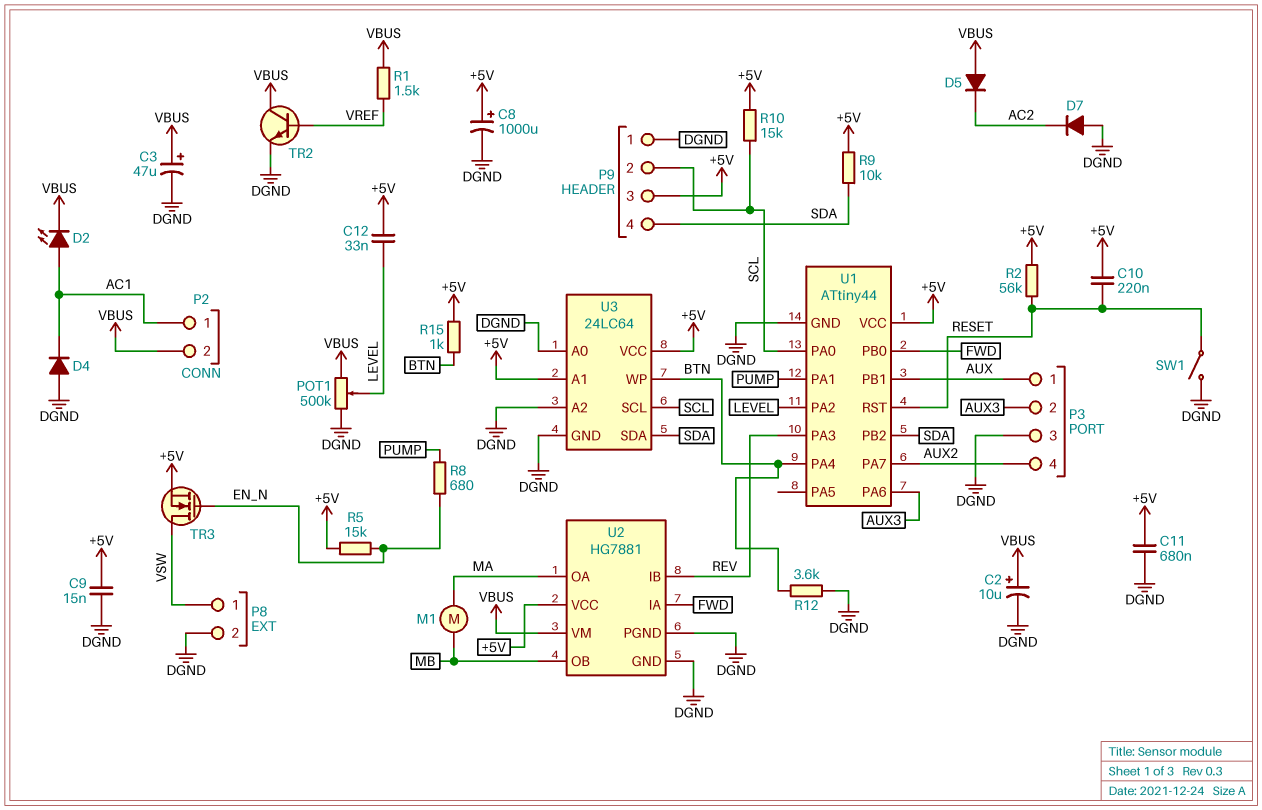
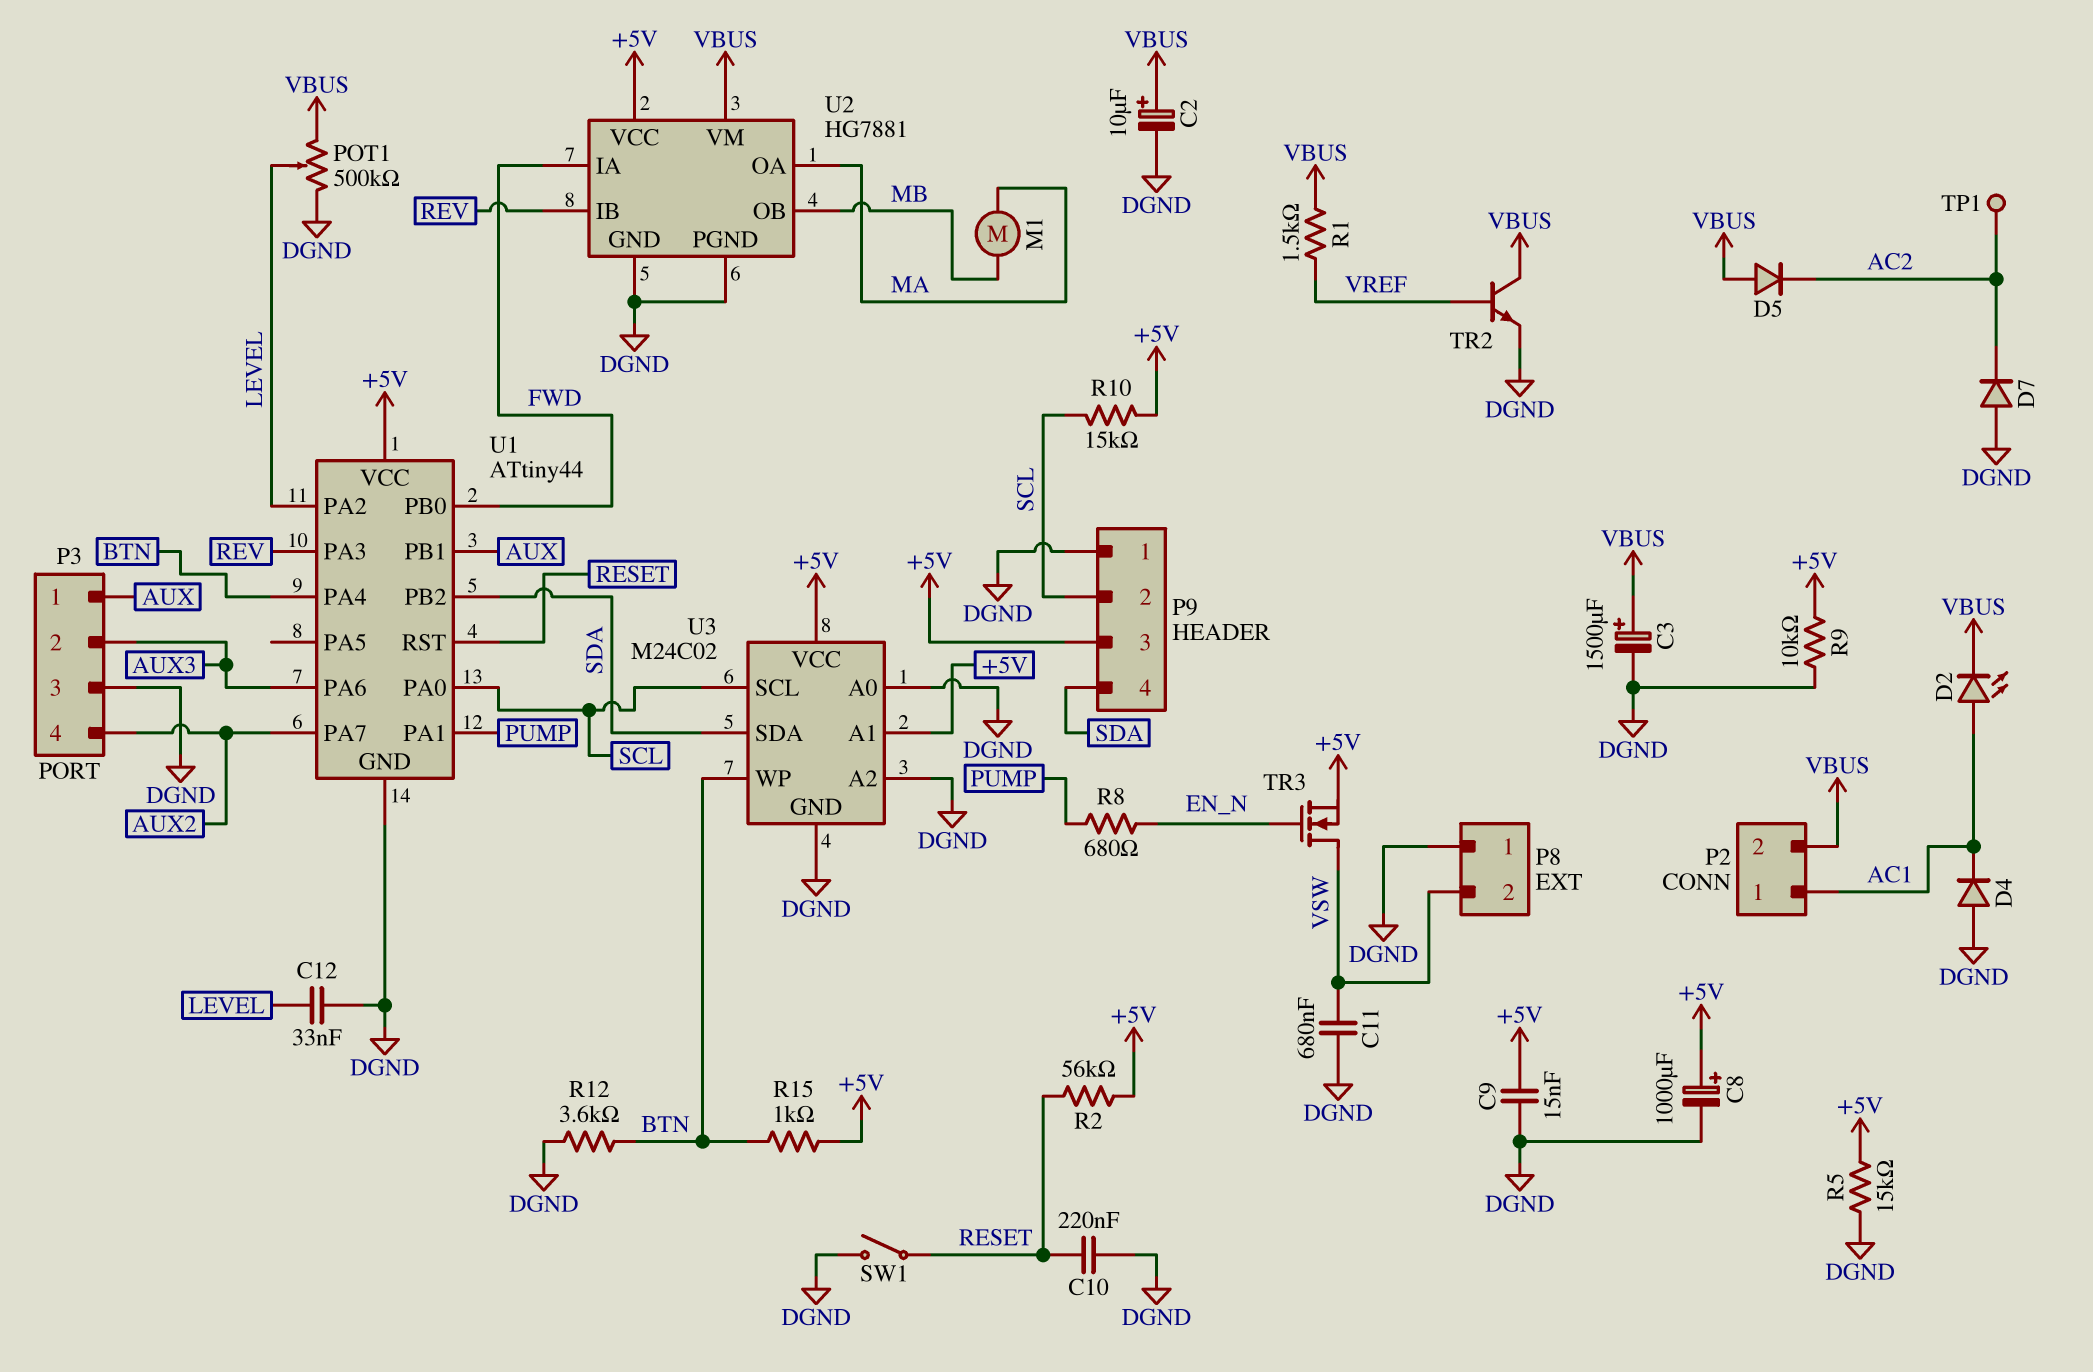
C3: 47uF (plus VBUS, minus DGND) -> 1500uF (plus VBUS, minus DGND)
C10: 220nF (+5V, RESET) -> 220nF (DGND, RESET)
C11: 680nF (+5V, DGND) -> 680nF (DGND, VSW)
C12: 33nF (+5V, LEVEL) -> 33nF (DGND, LEVEL)
P8 pin 1: VSW -> DGND
P8 pin 2: DGND -> VSW
R5: 15k (+5V, EN_N) -> 15k (+5V, DGND)
R9: 10k (+5V, SDA) -> 10k (+5V, DGND)
TP1: none -> test point (AC2)
U3: 24LC64 -> M24C02

